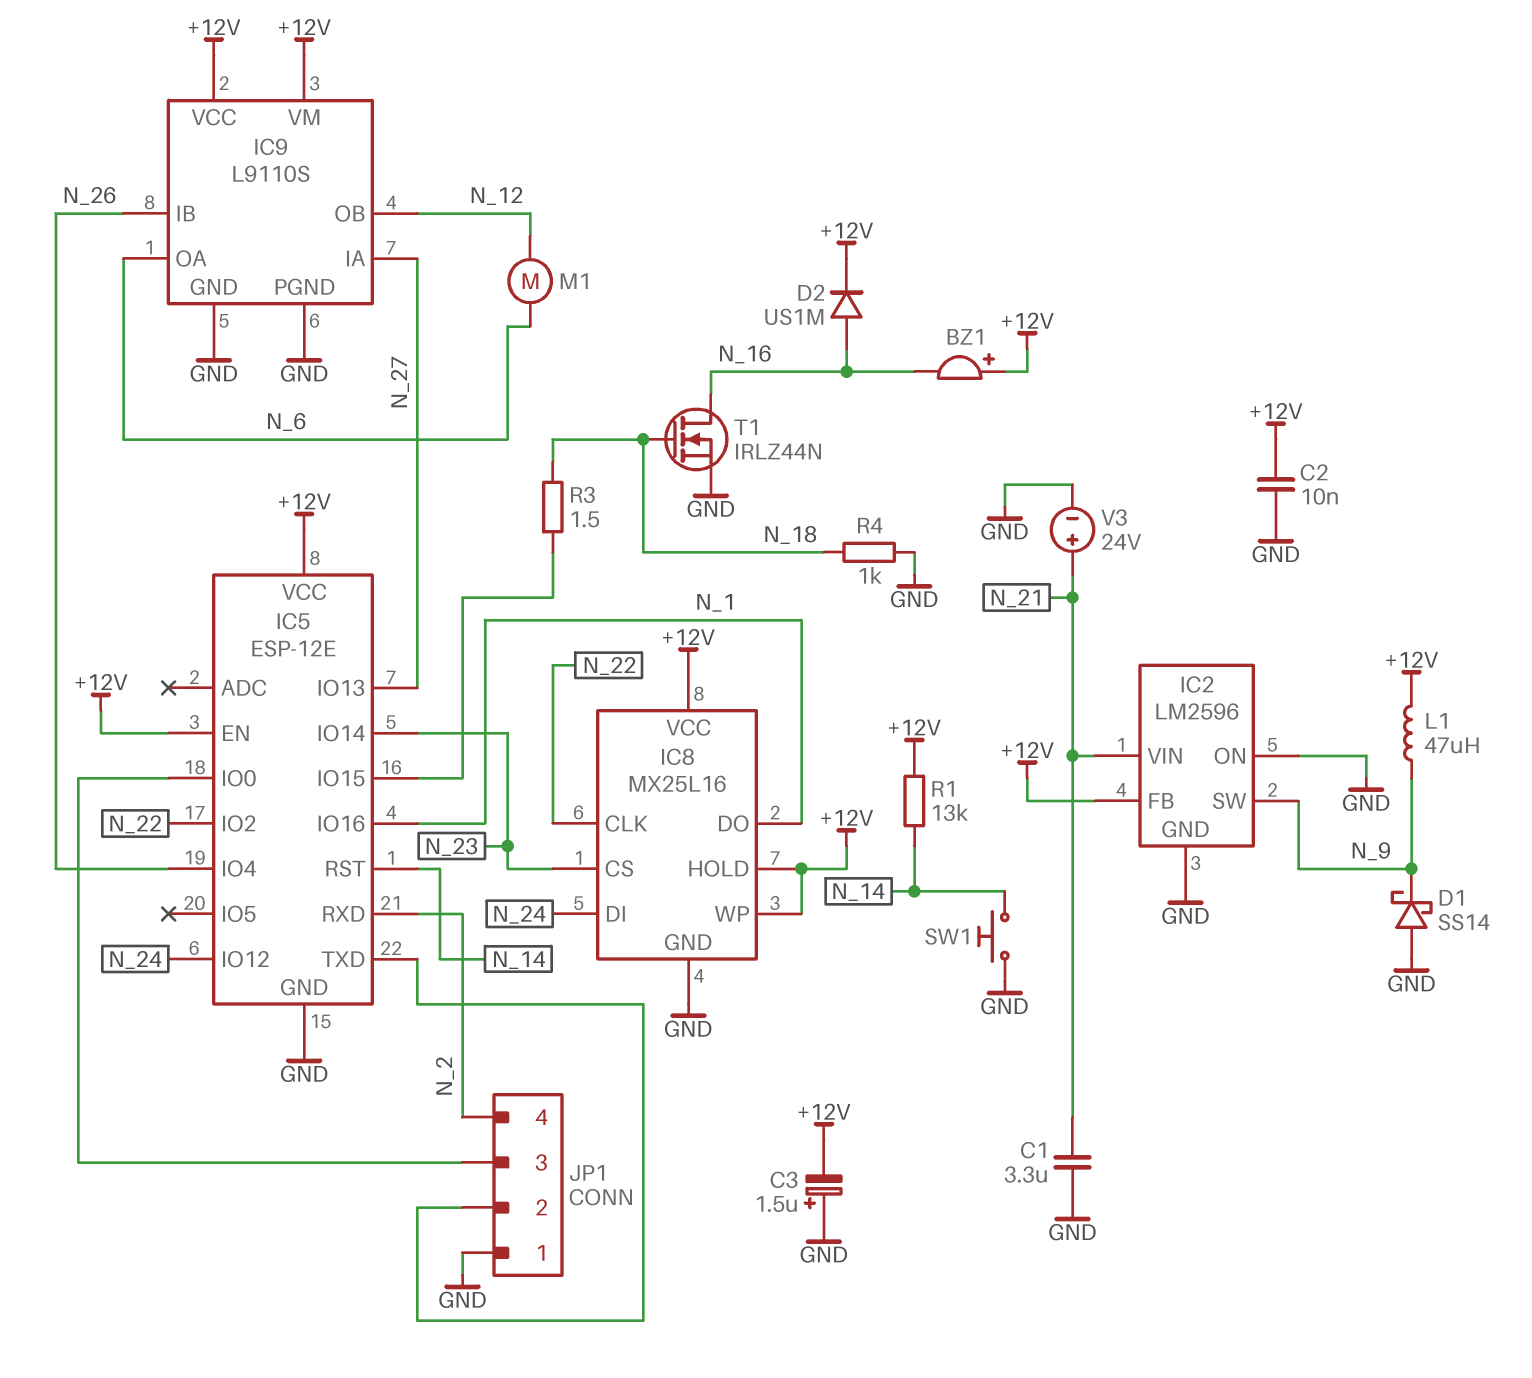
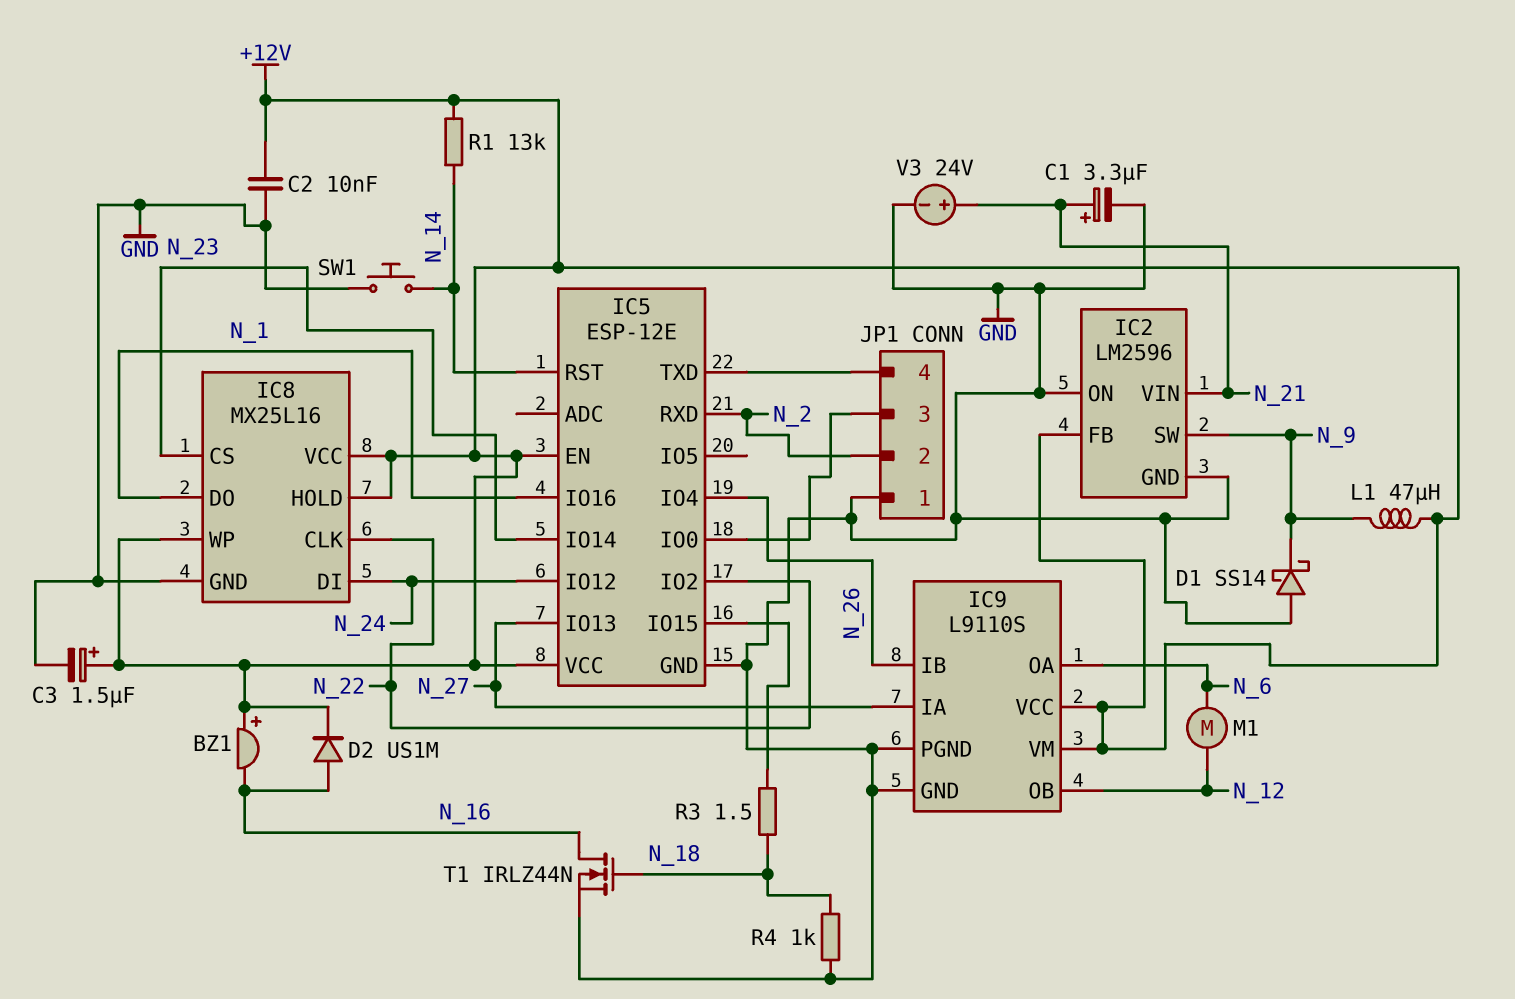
C1: 3.3uF (GND, N_21) -> 3.3uF (plus N_21, minus GND)
C3: 1.5uF (plus GND, minus +12V) -> 1.5uF (plus +12V, minus GND)
JP1 pin 2: IC5/TXD -> N_2
JP1 pin 4: N_2 -> IC5/TXD

